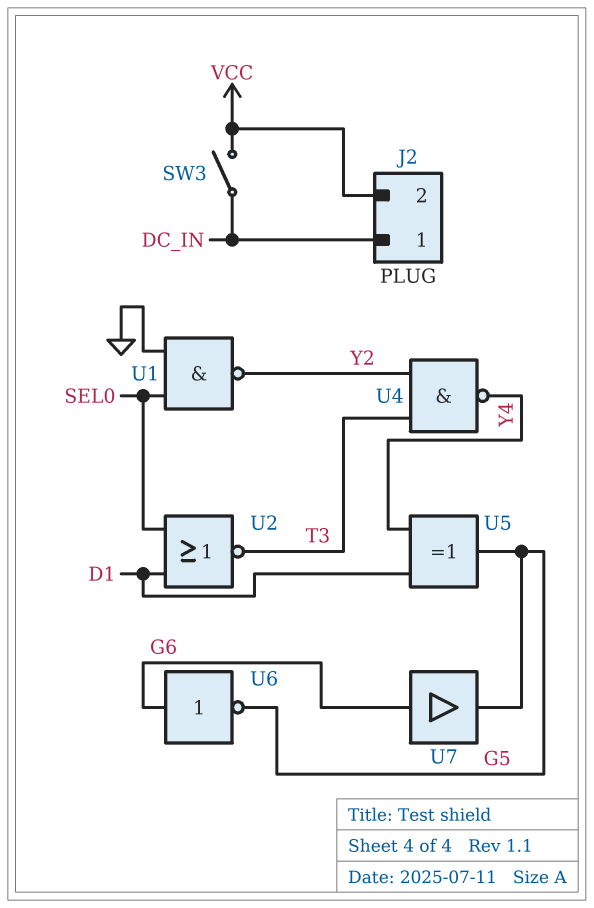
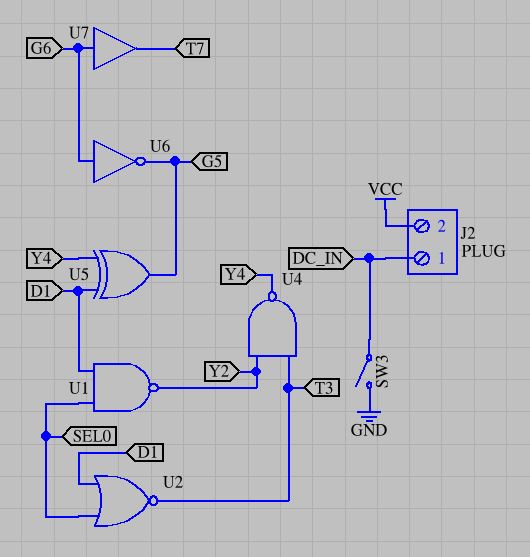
SW3: switch (DC_IN, VCC) -> switch (DC_IN, GND)
U1: NAND (in GND, in SEL0, out Y2) -> NAND (in D1, in SEL0, out Y2)
U7: buffer (in G6, out G5) -> buffer (in G6, out T7)

